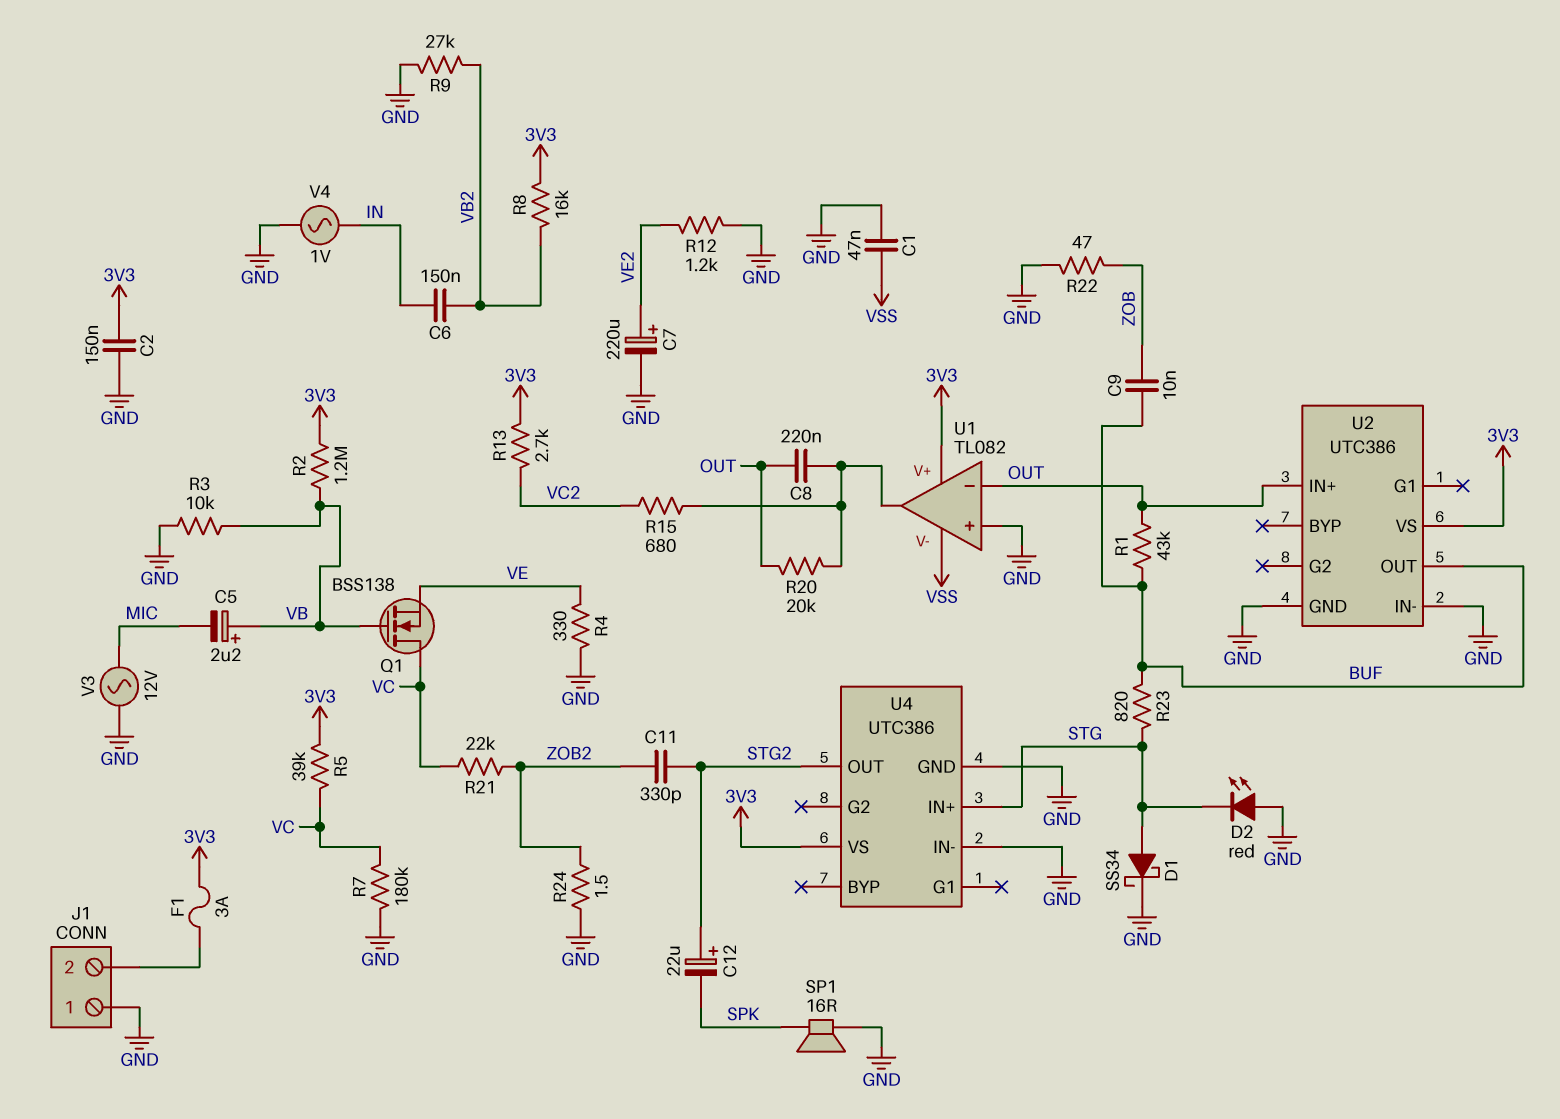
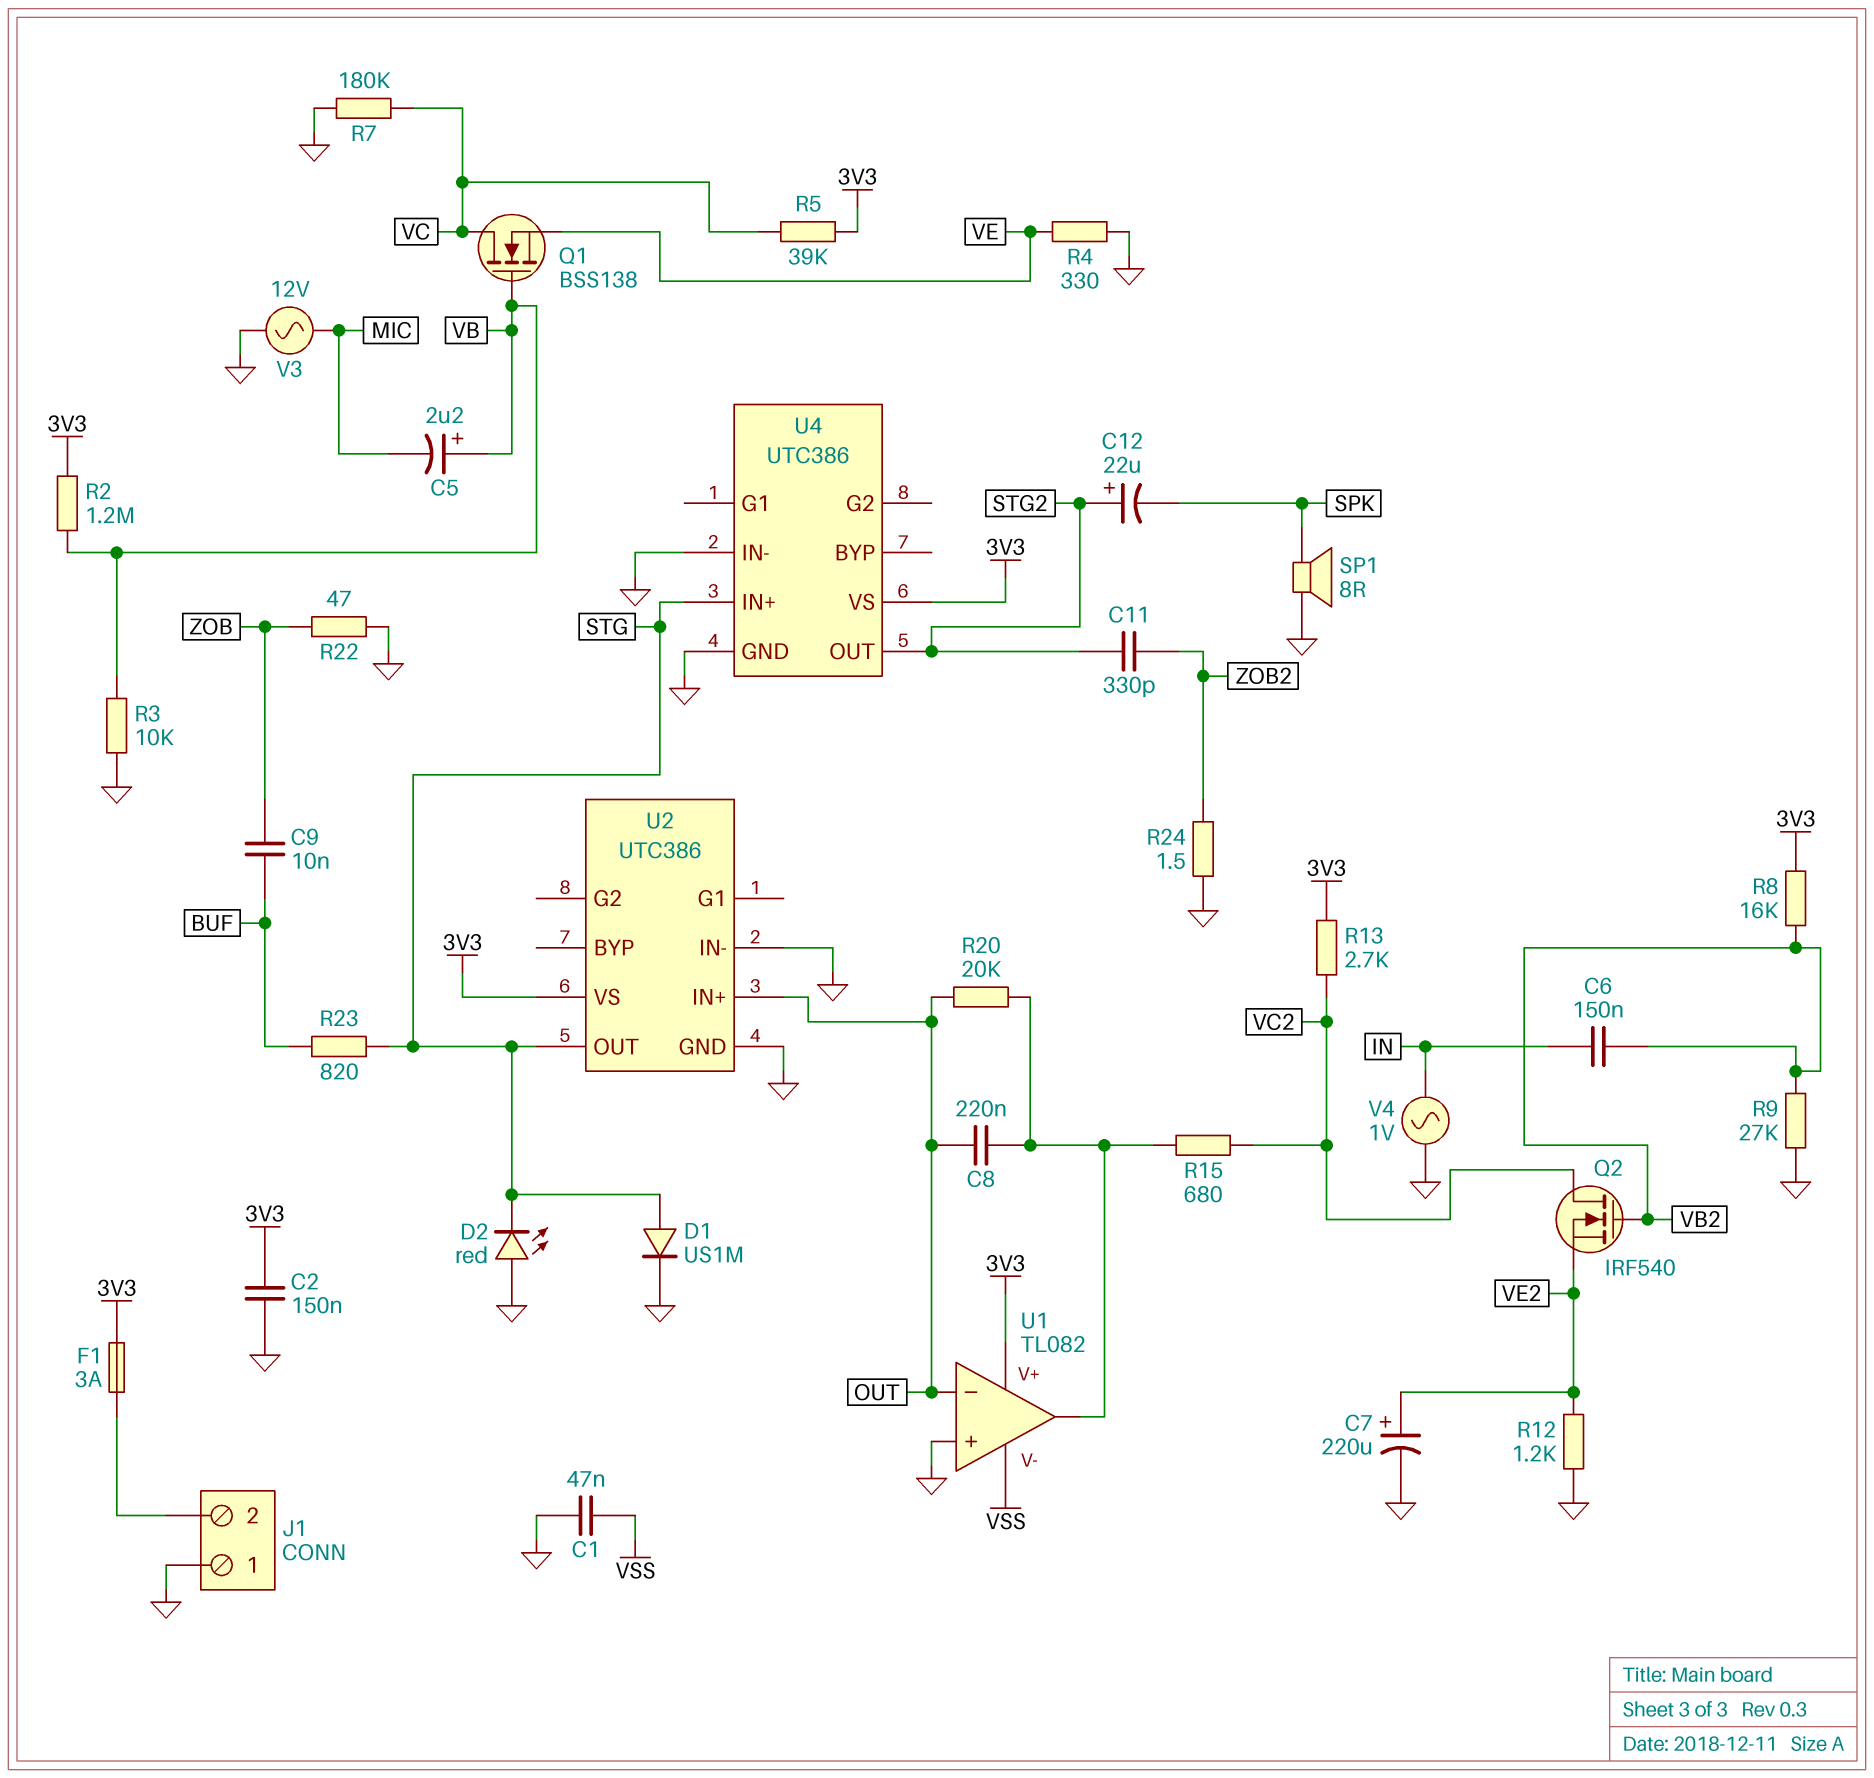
D1: schottky SS34 (A STG, K GND) -> diode US1M (A STG, K GND)
Q2: none -> NMOS IRF540 (G VB2, D VC2, S VE2)
R1: 43k (BUF, OUT) -> none
R21: 22k (VC, ZOB2) -> none
SP1: speaker 16R (GND, SPK) -> speaker 8R (GND, SPK)
U2 pin OUT: BUF -> STG

